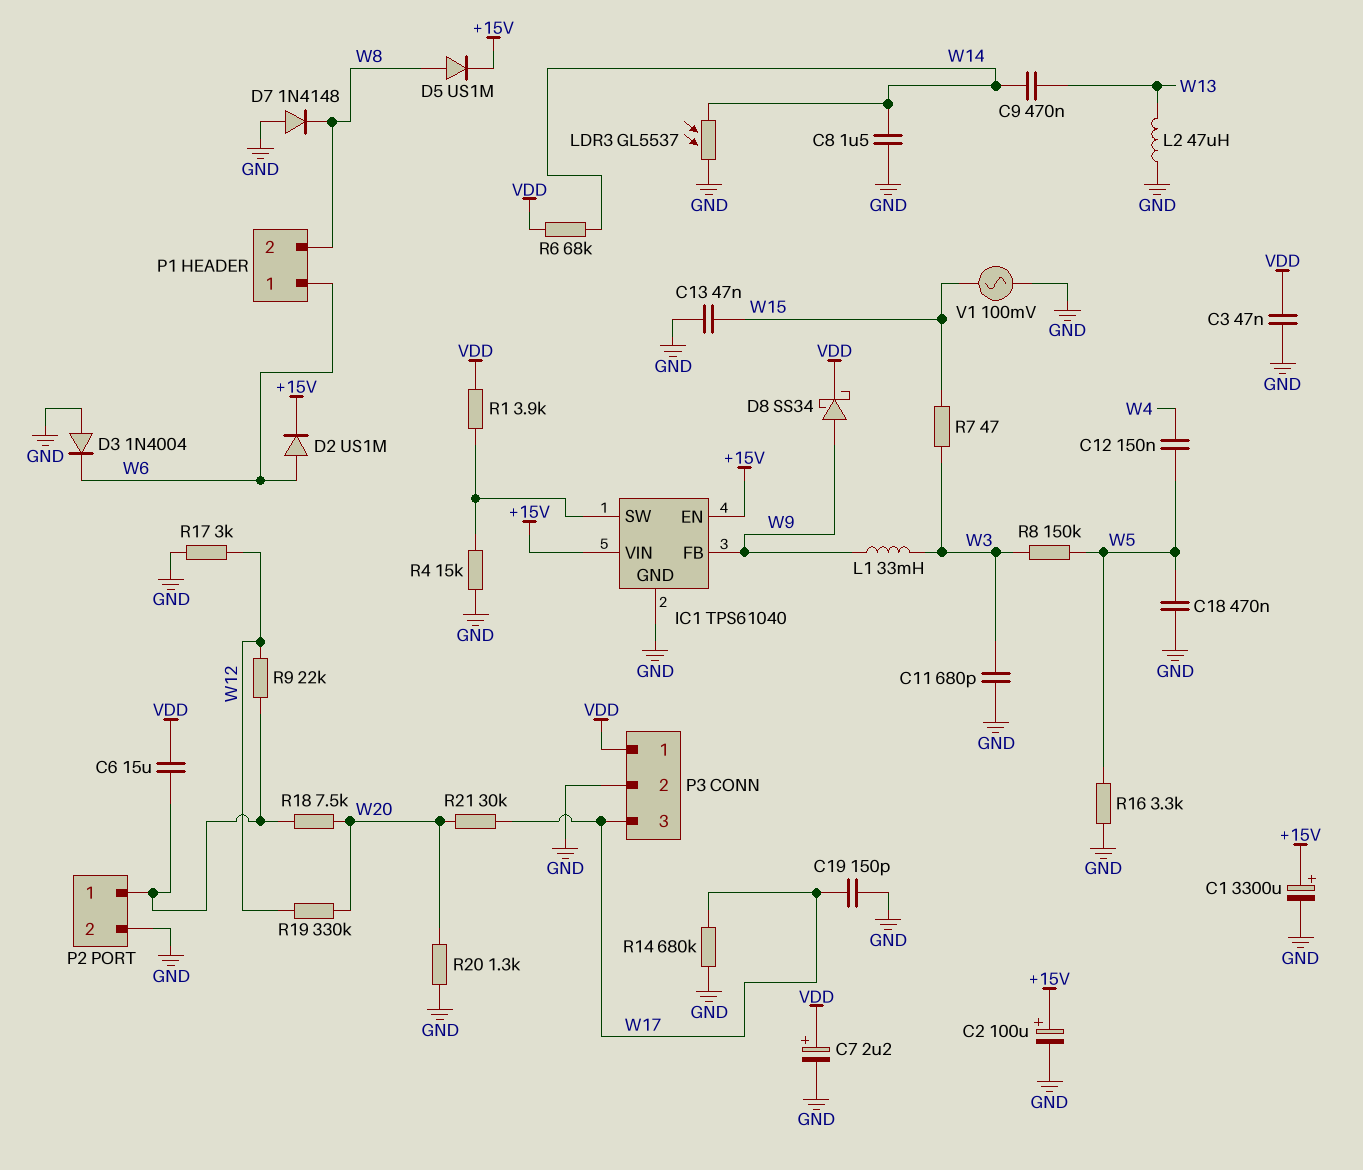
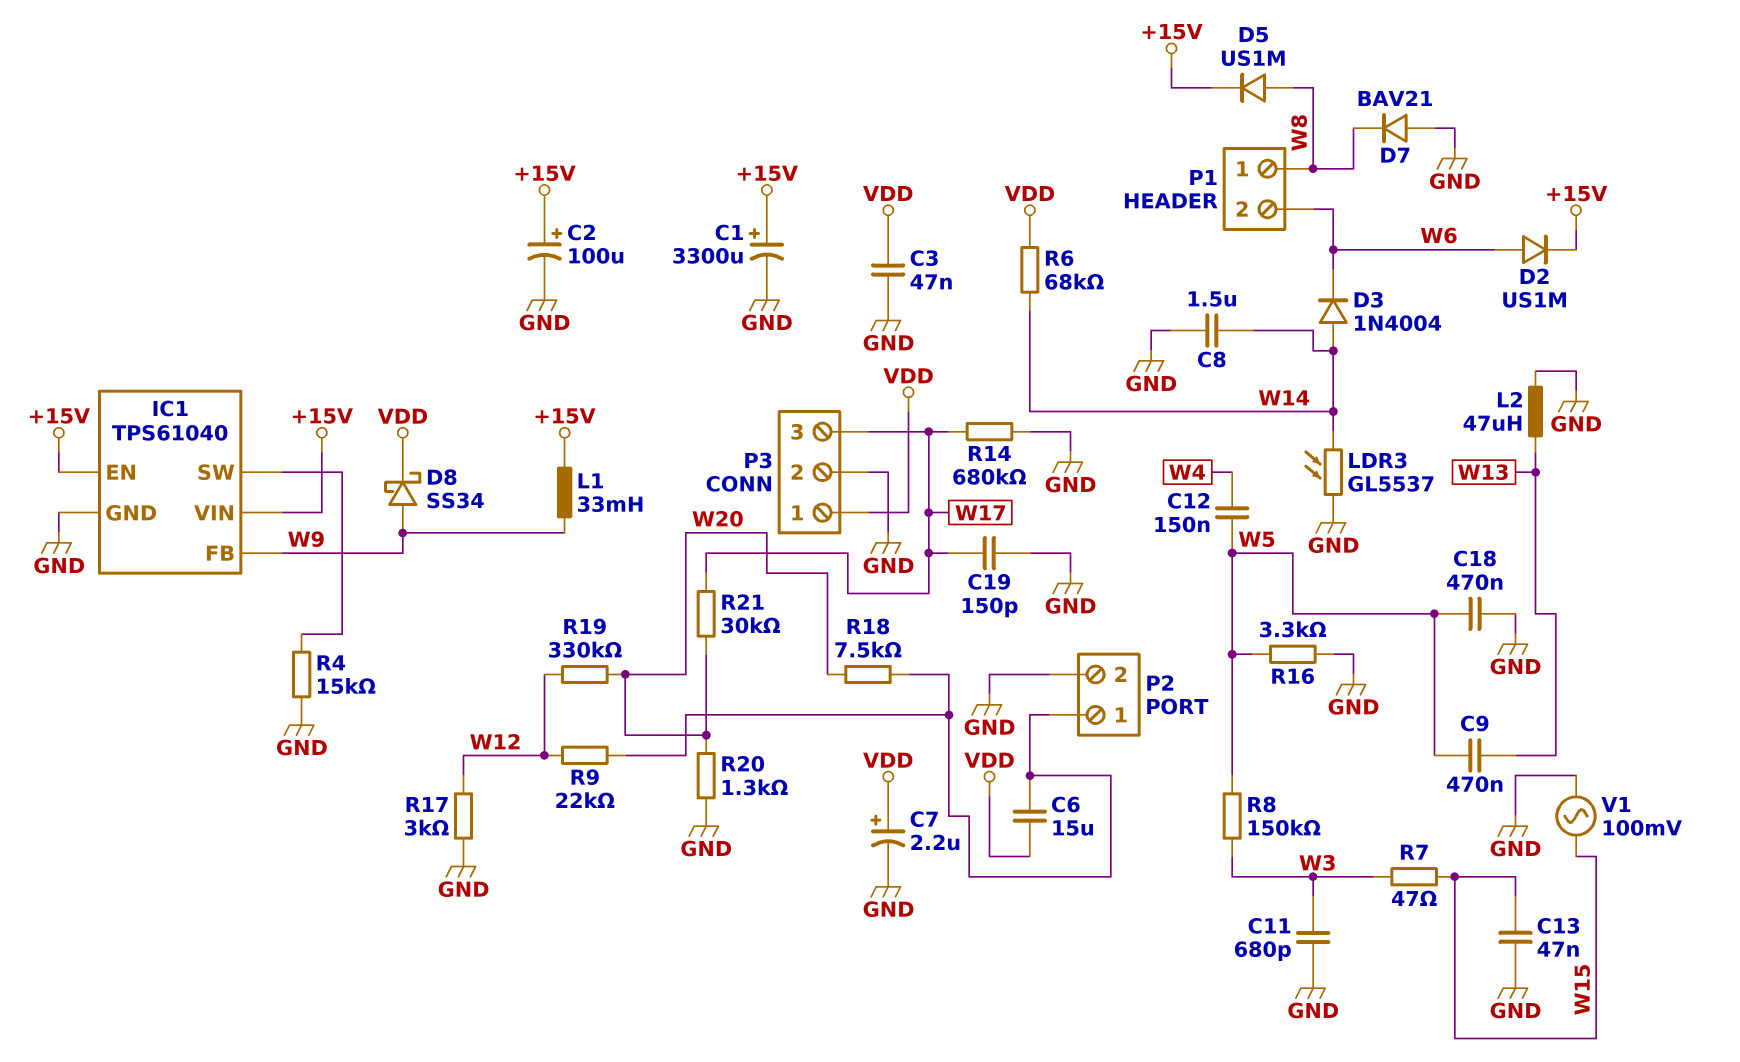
C9: 470nF (W13, W14) -> 470nF (W5, W13)
D3: diode 1N4004 (A GND, K W6) -> diode 1N4004 (A W14, K W6)
D7: diode 1N4148 (A GND, K W8) -> diode BAV21 (A GND, K W8)
L1: 33mH (W3, W9) -> 33mH (+15V, W9)
P1 pin 1: W6 -> W8
P1 pin 2: W8 -> W6
R1: 3.9k (IC1/SW, VDD) -> none

